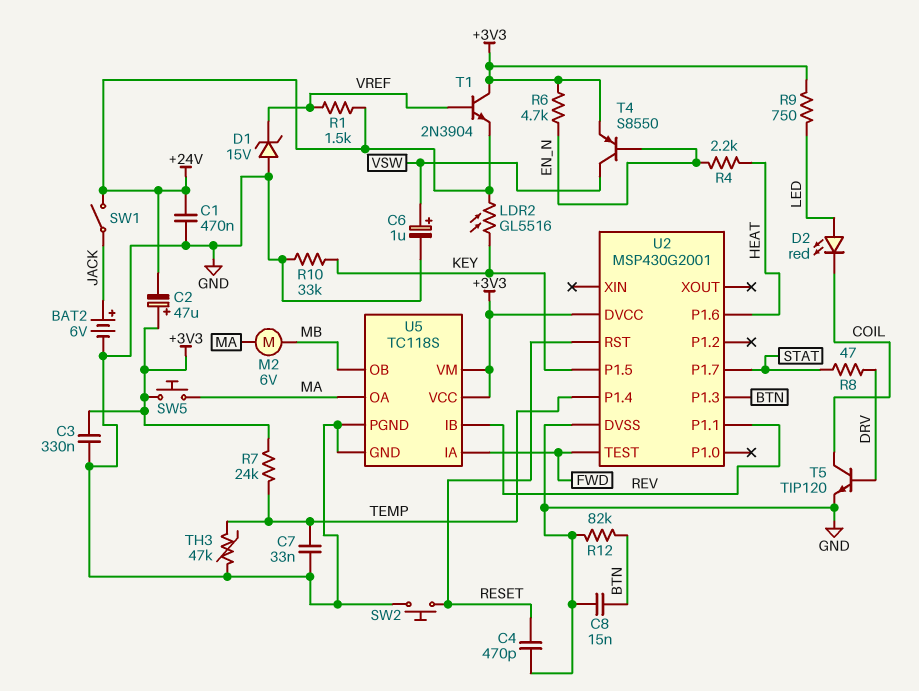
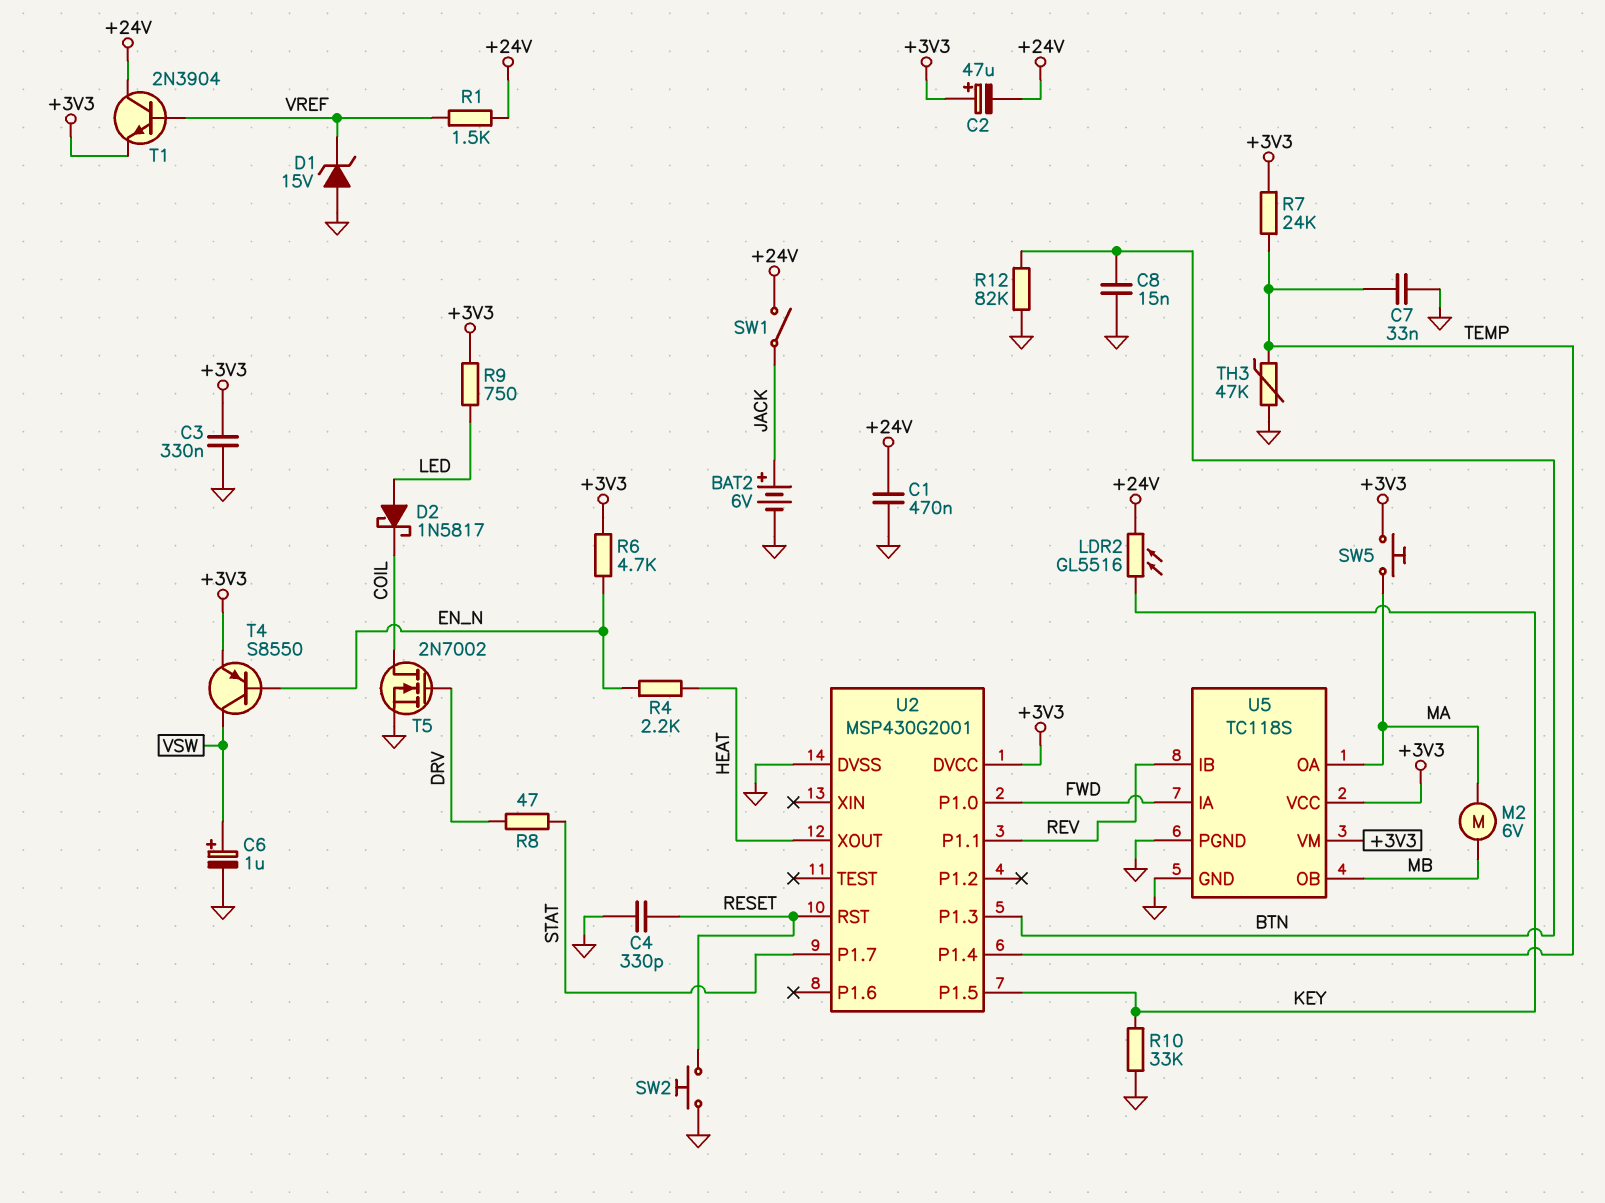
C4: 470pF (GND, RESET) -> 330pF (GND, RESET)
D2: LED red (A LED, K COIL) -> schottky 1N5817 (A LED, K COIL)
T1: NPN 2N3904 (B VREF, C +3V3, E +24V) -> NPN 2N3904 (B VREF, C +24V, E +3V3)
T5: NPN TIP120 (B DRV, C COIL, E GND) -> NMOS 2N7002 (G DRV, D COIL, S GND)
U2 pin P1.0: none -> FWD
U2 pin P1.6: HEAT -> none
U2 pin TEST: FWD -> none
U2 pin XOUT: none -> HEAT

